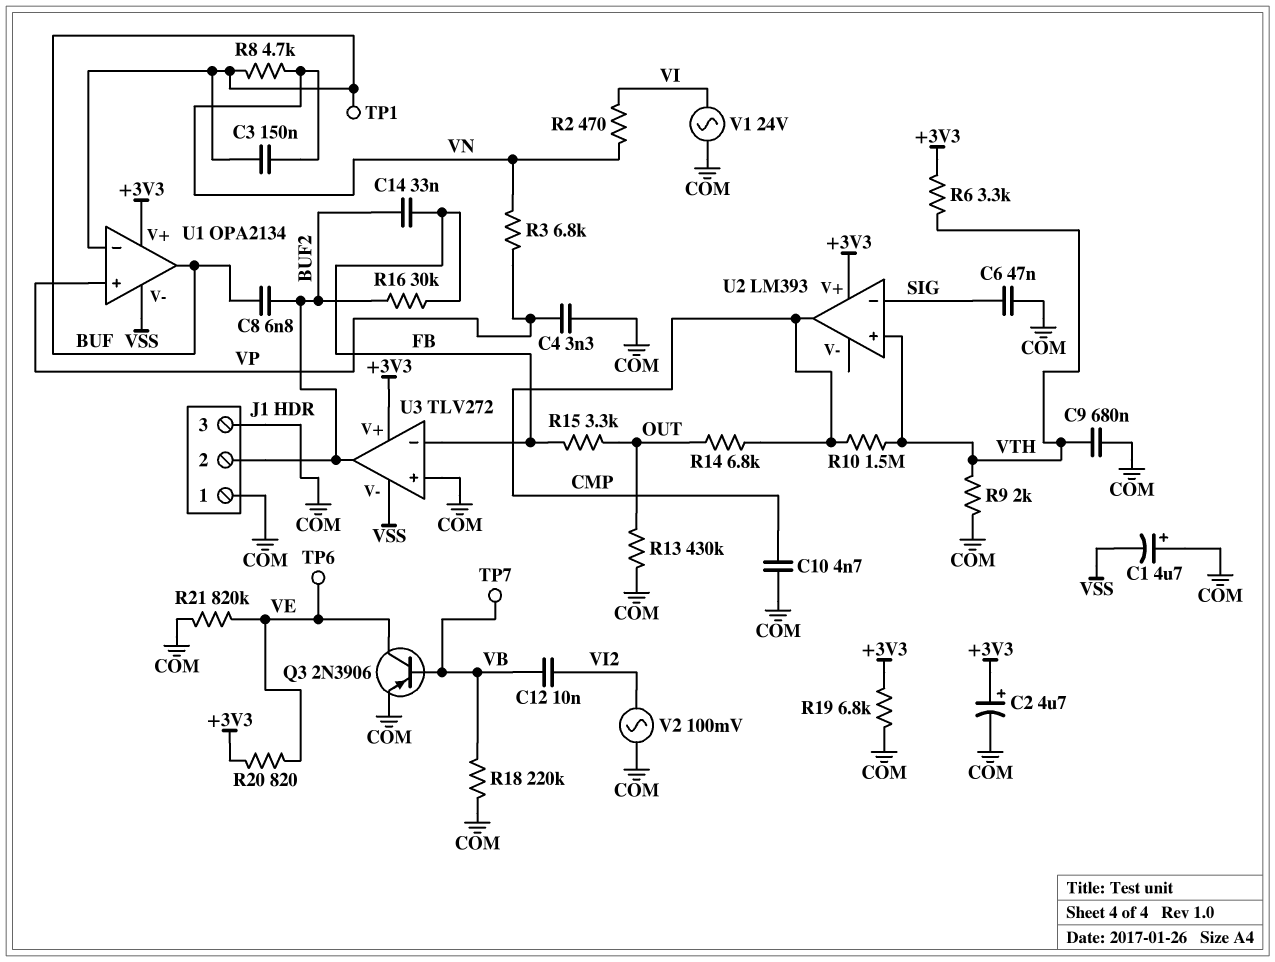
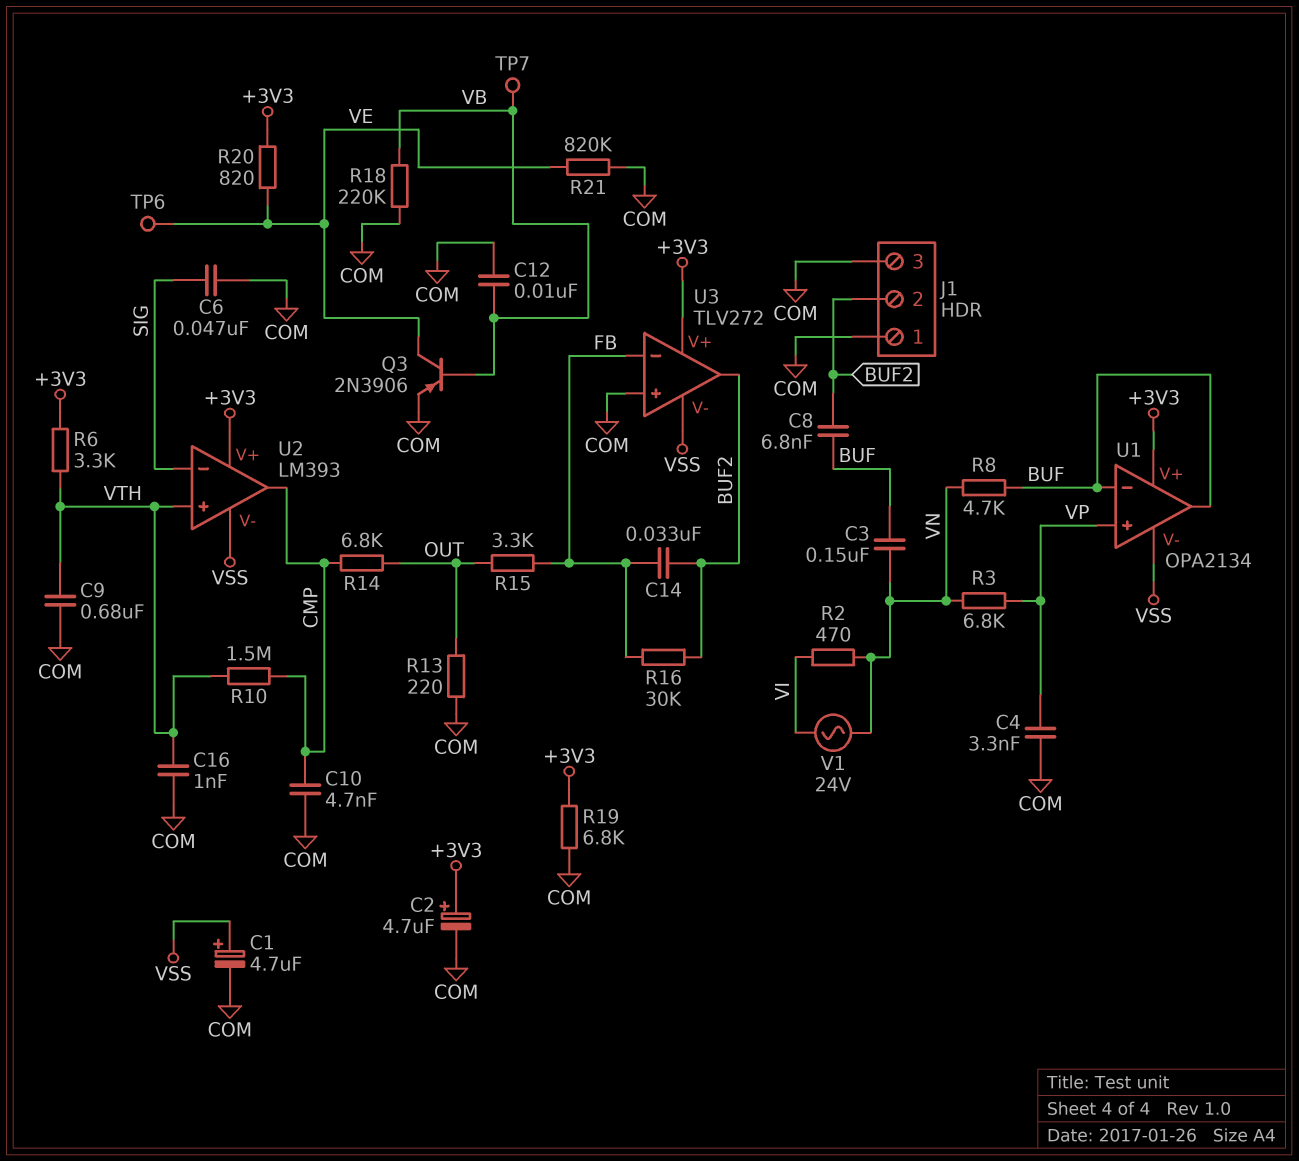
C1: 4.7uF (plus COM, minus VSS) -> 4.7uF (plus VSS, minus COM)
C12: 10nF (VB, VI2) -> 10nF (COM, VB)
C16: none -> 1nF (COM, VTH)
R9: 2k (COM, VTH) -> none
R13: 430k (COM, OUT) -> 220 (COM, OUT)
TP1: test point (BUF) -> none
U2 pin V-: none -> VSS
V1: AC 24V (COM, VI) -> AC 24V (VI, VN)
V2: AC 100mV (COM, VI2) -> none

